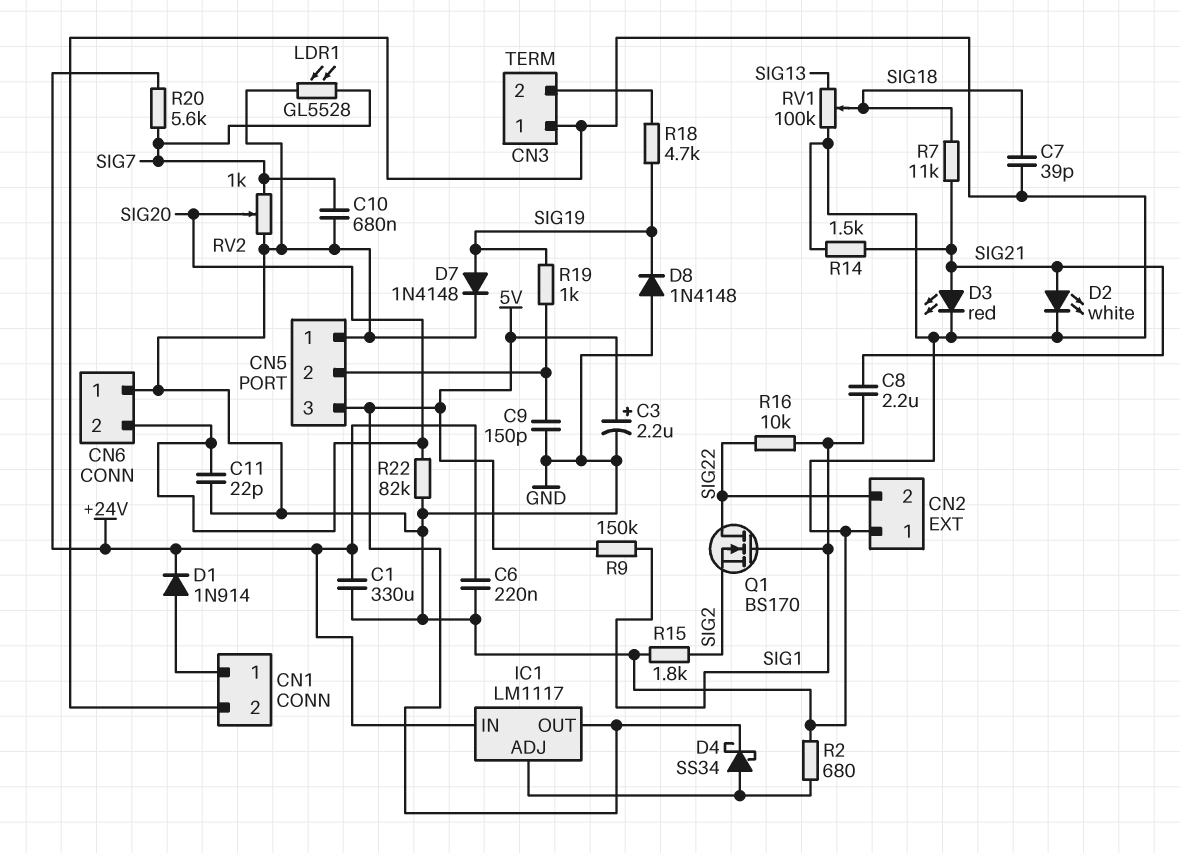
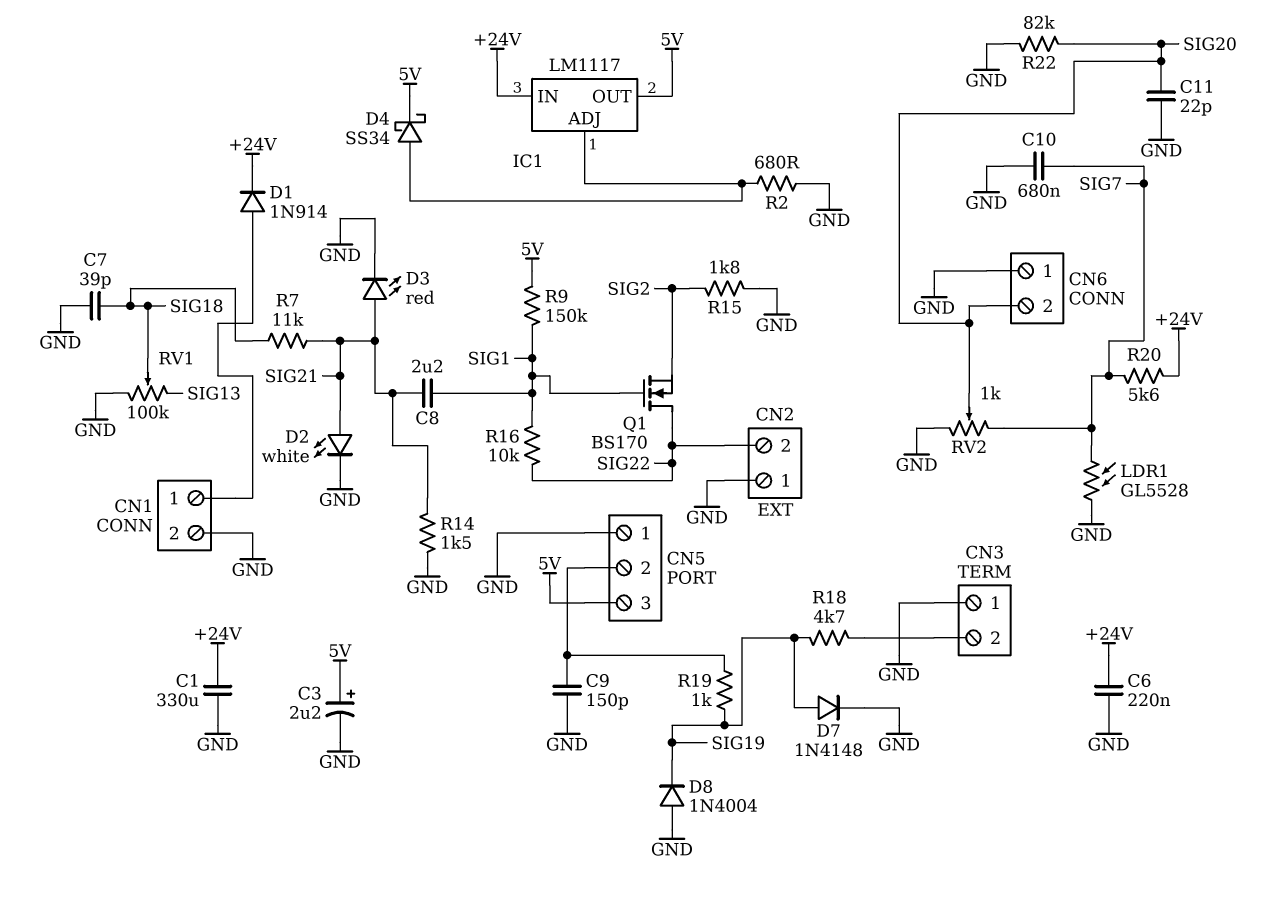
D8: diode 1N4148 (A GND, K SIG19) -> diode 1N4004 (A GND, K SIG19)

